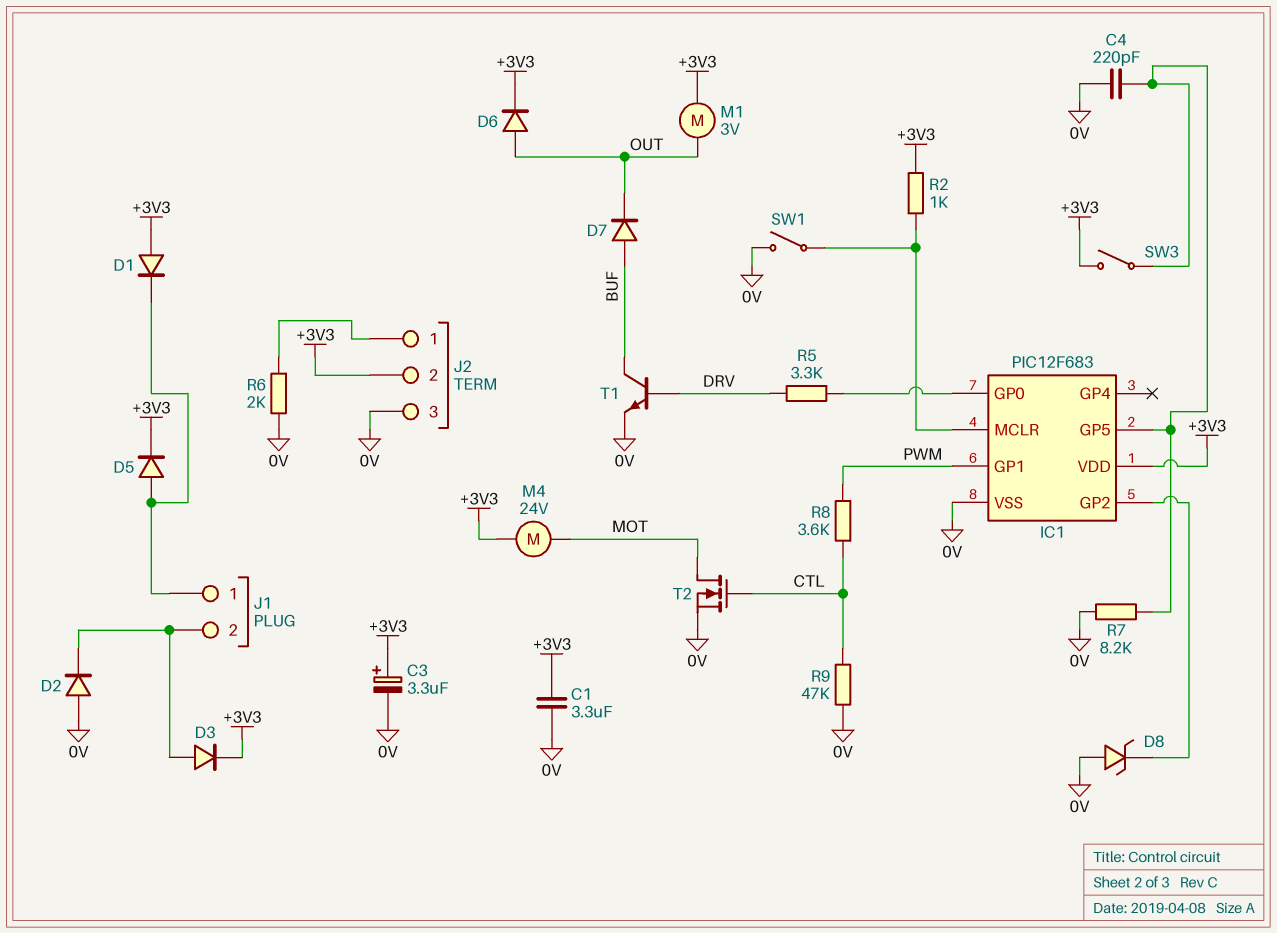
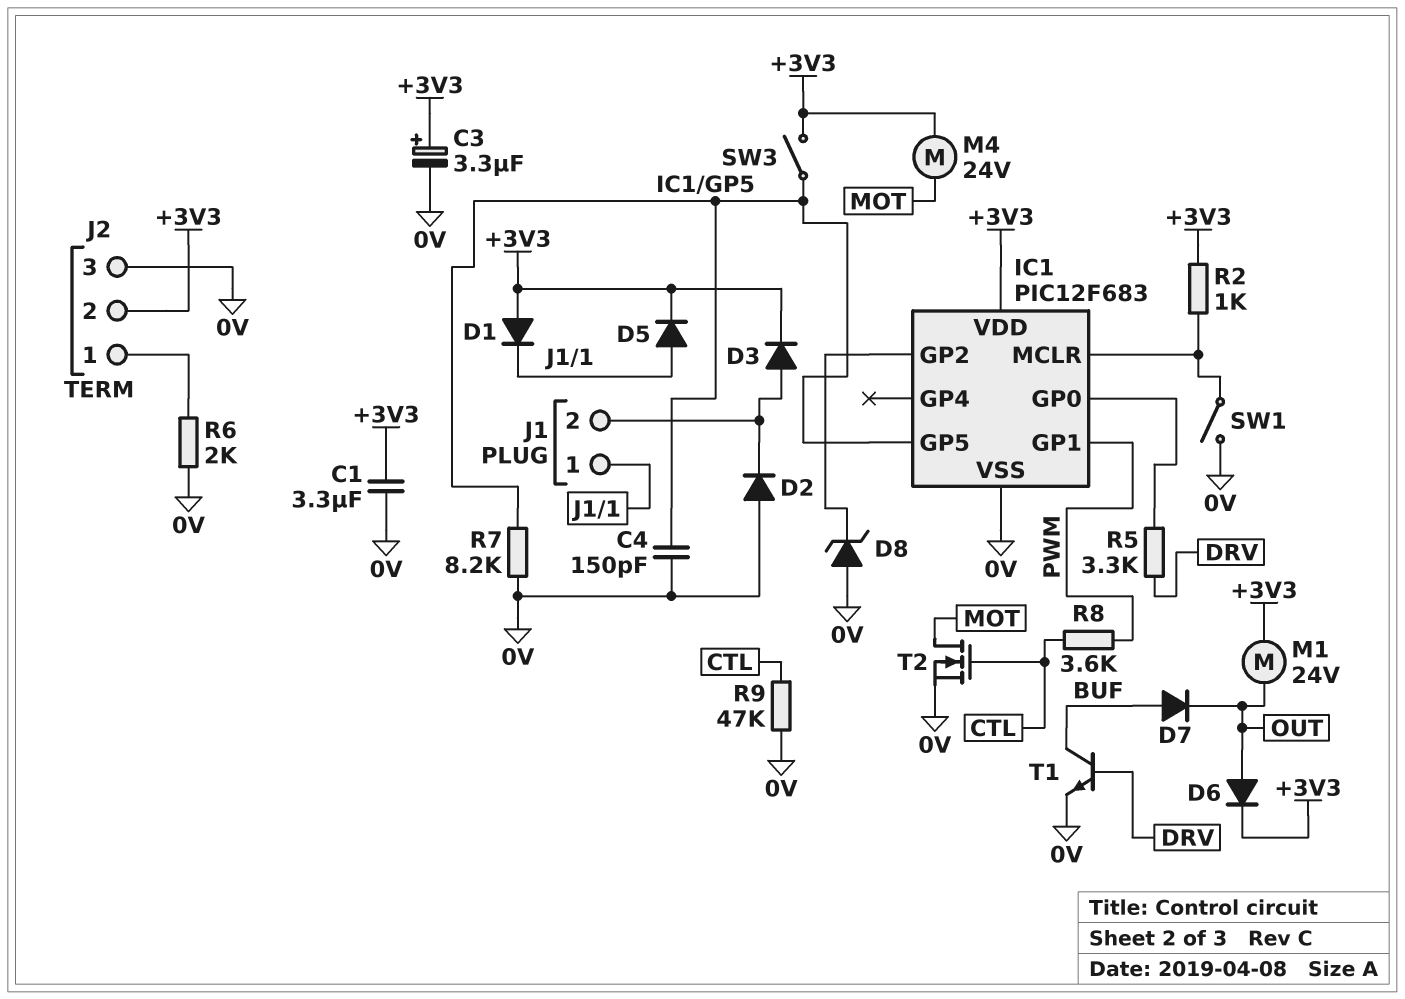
C4: 220pF (0V, IC1/GP5) -> 150pF (0V, IC1/GP5)
M1: motor 3V (+3V3, OUT) -> motor 24V (+3V3, OUT)

